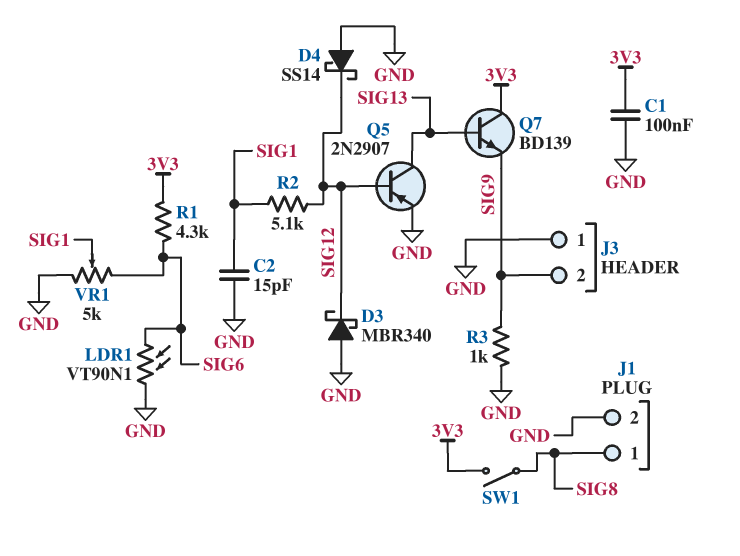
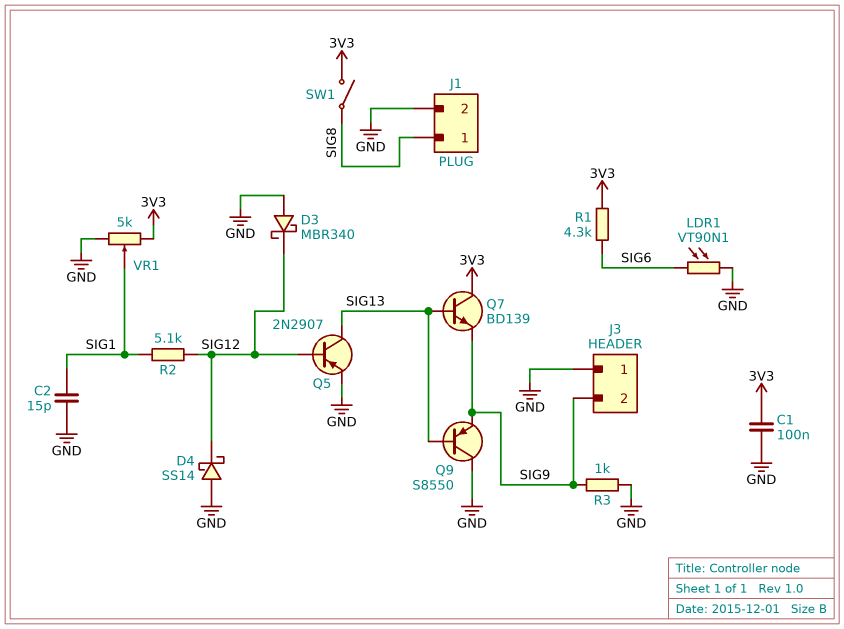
Q9: none -> PNP S8550 (B SIG13, C GND, E SIG9)
VR1: 5k (GND, SIG6, wiper SIG1) -> 5k (3V3, GND, wiper SIG1)

